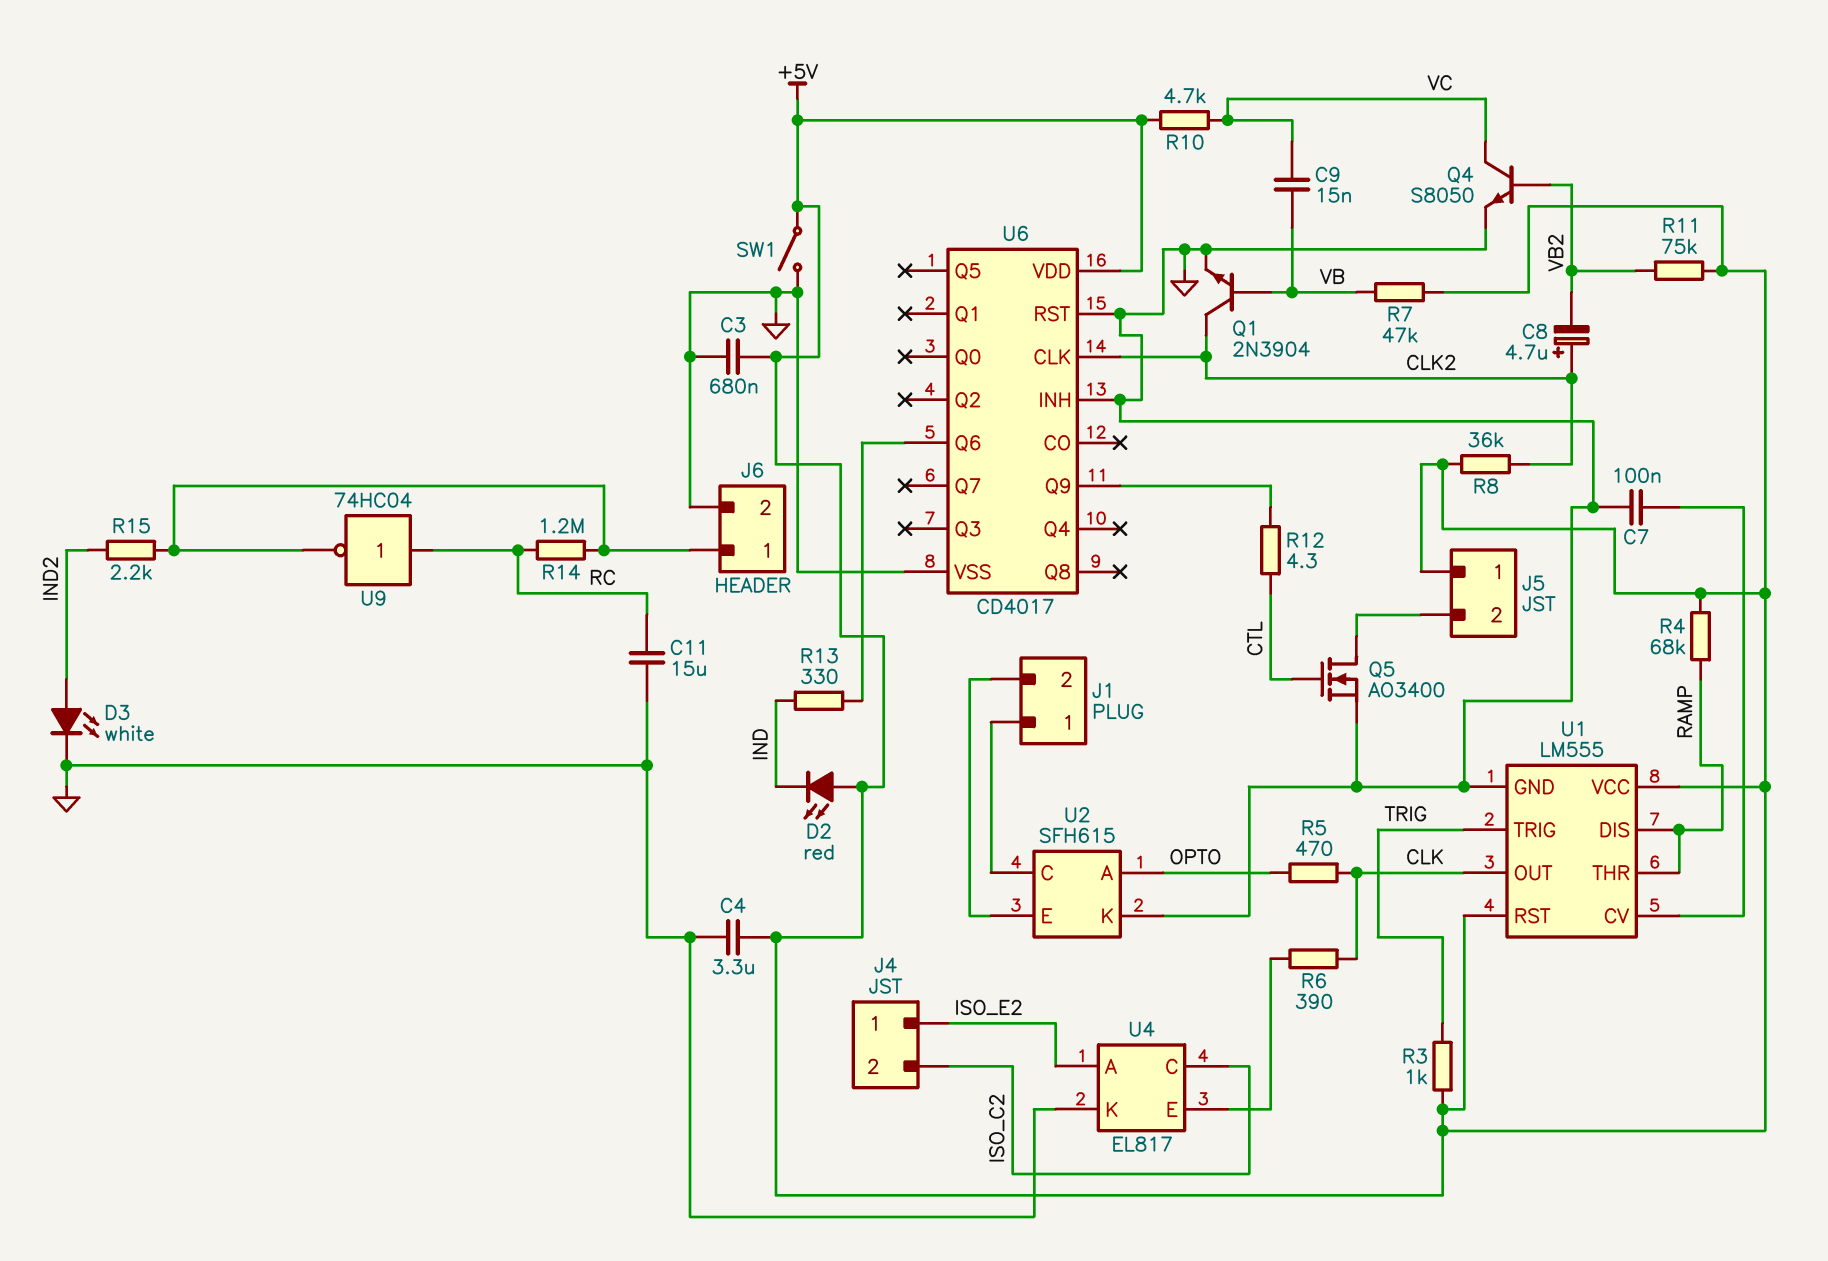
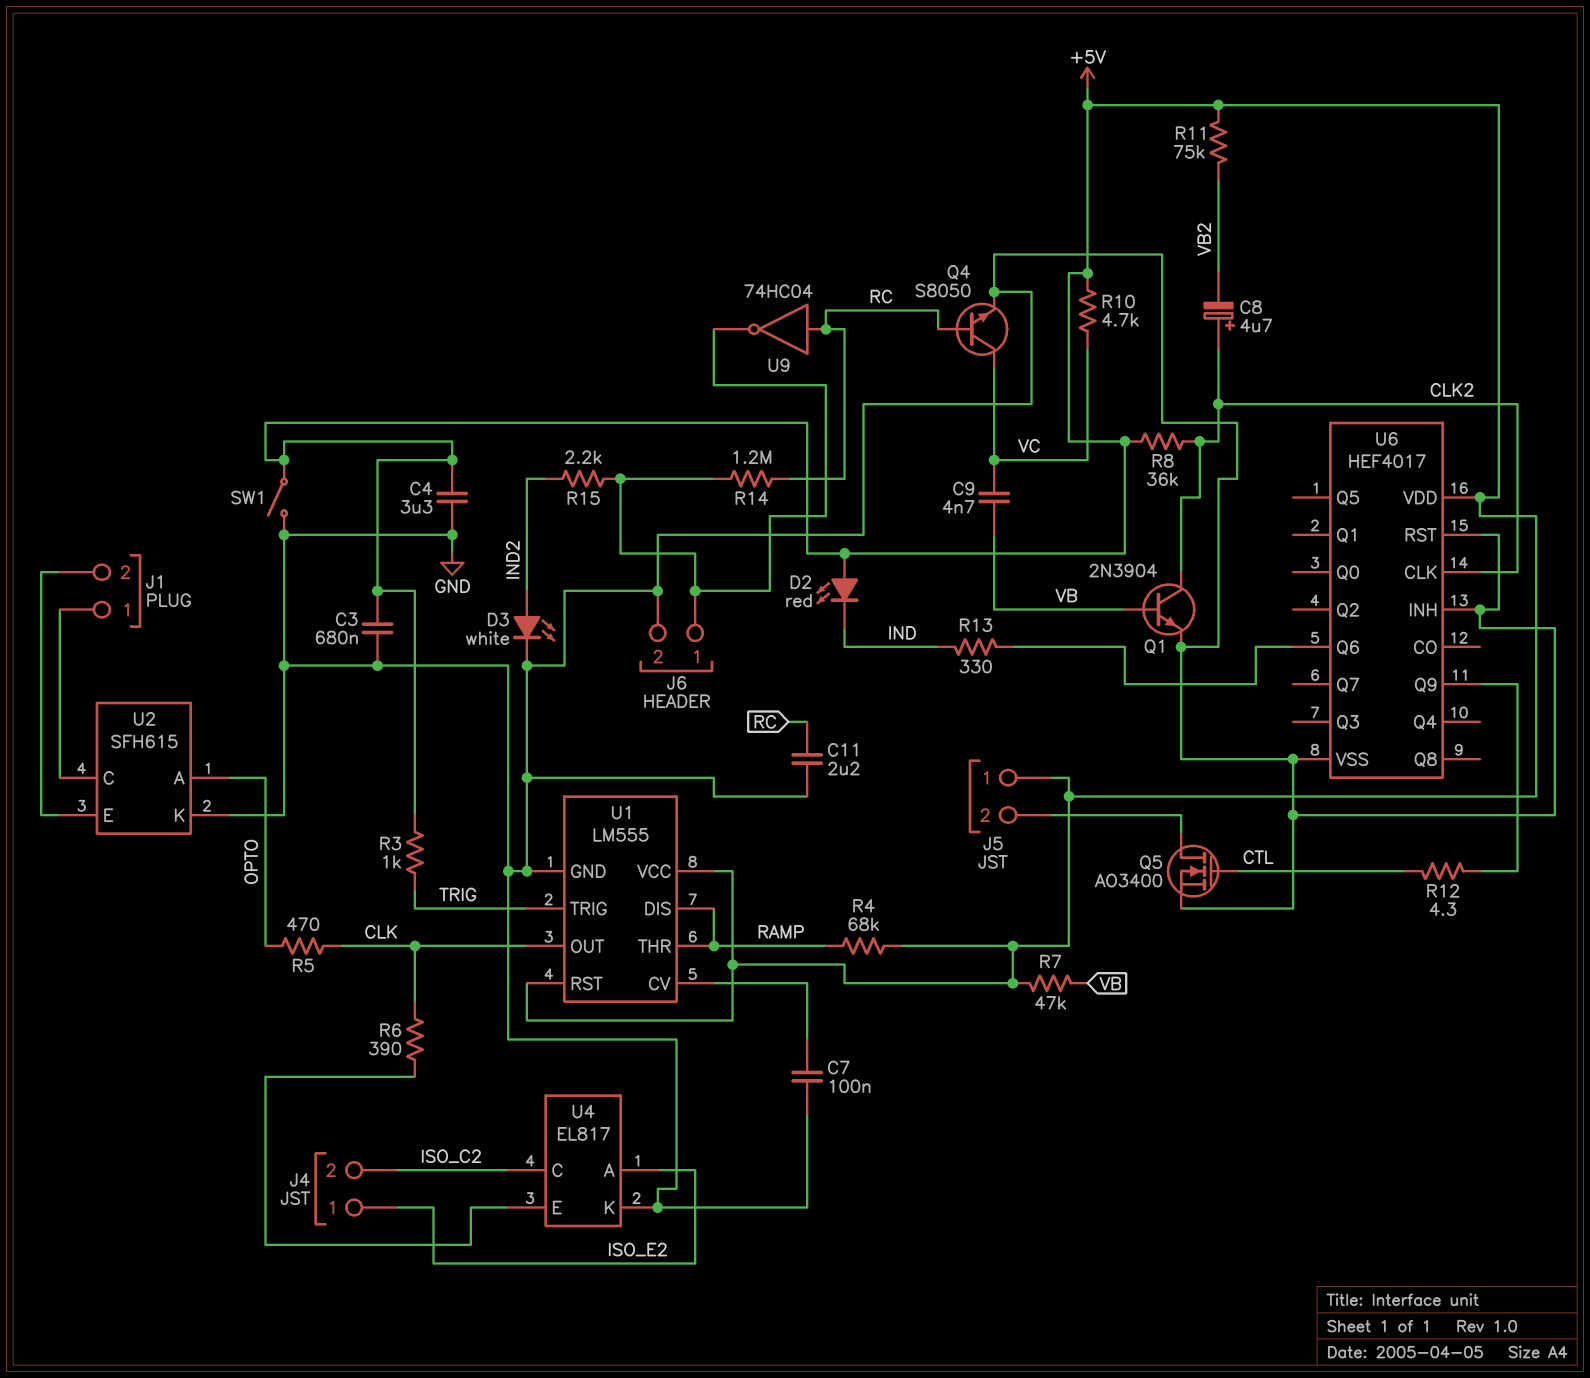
C9: 15nF (VB, VC) -> 4.7nF (VB, VC)
C11: 15uF (GND, RC) -> 2.2uF (GND, RC)
Q4: NPN S8050 (B VB2, C VC, E GND) -> NPN S8050 (B RC, C VC, E GND)
U6: CD4017 -> HEF4017

